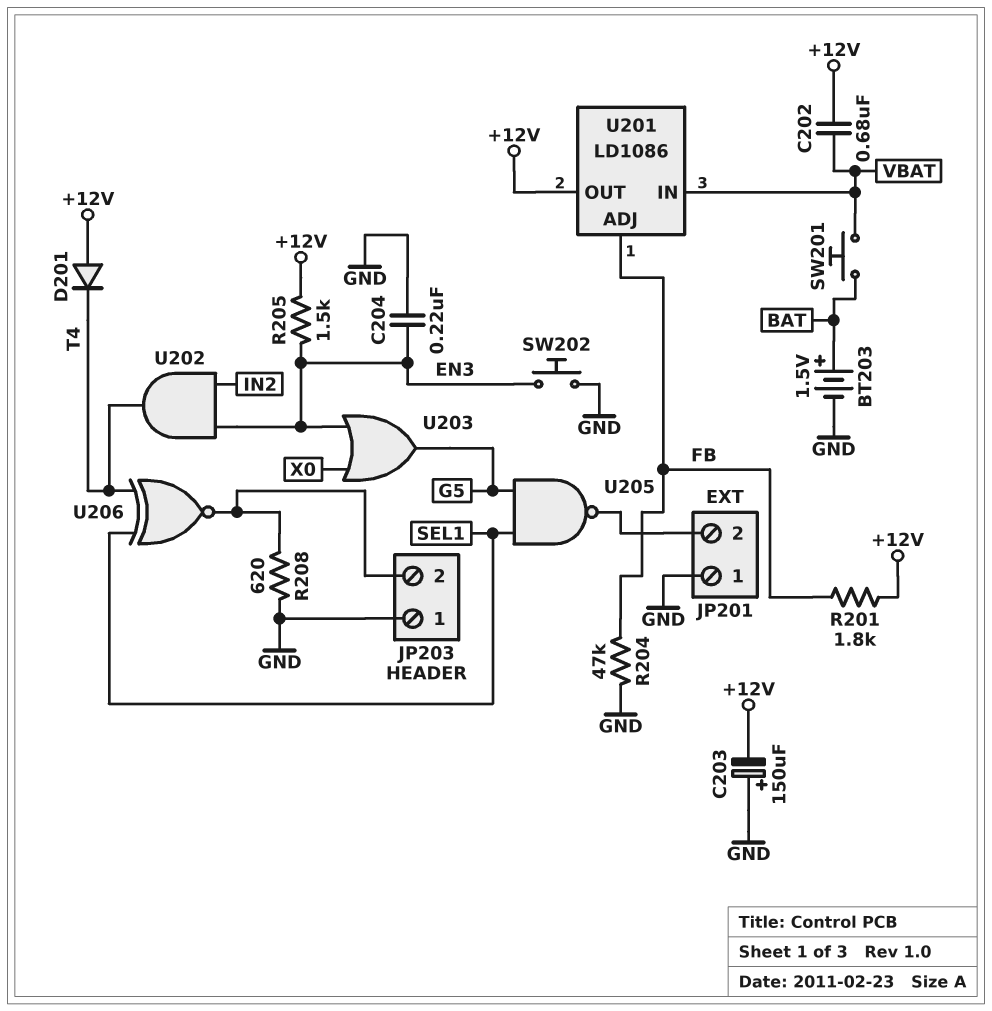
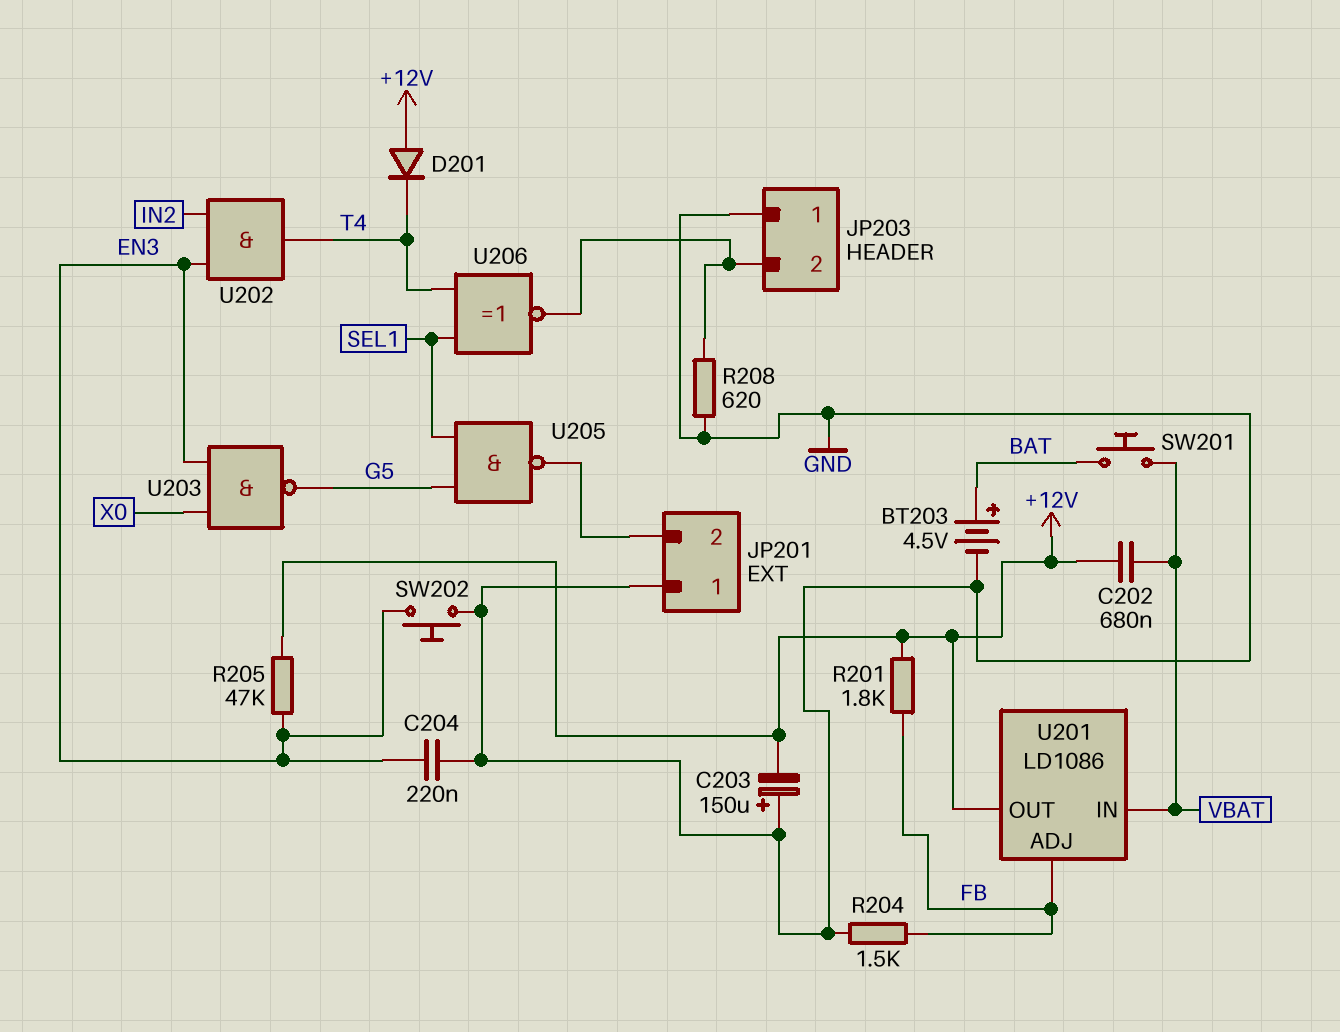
BT203: 1.5V (plus BAT, minus GND) -> 4.5V (plus BAT, minus GND)
R204: 47k (FB, GND) -> 1.5k (FB, GND)
R205: 1.5k (+12V, EN3) -> 47k (+12V, EN3)
U203: OR (in EN3, in X0, out G5) -> NAND (in EN3, in X0, out G5)

